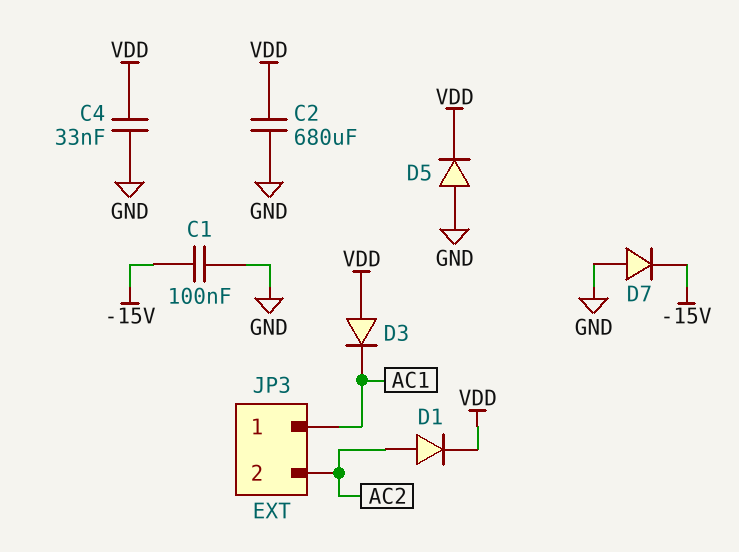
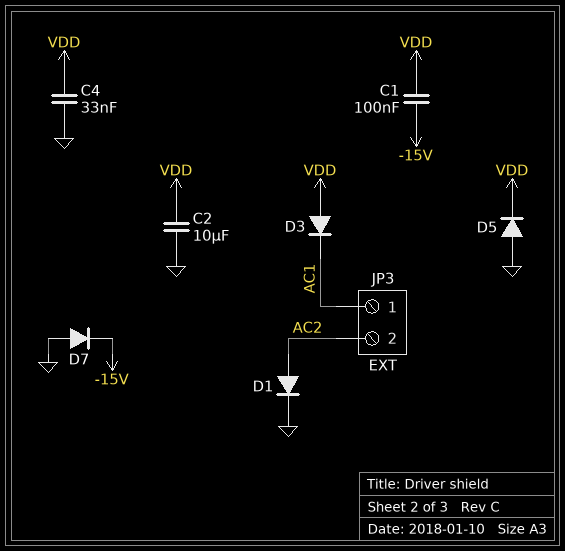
C1: 100nF (-15V, GND) -> 100nF (-15V, VDD)
C2: 680uF (GND, VDD) -> 10uF (GND, VDD)
D1: diode (A AC2, K VDD) -> diode (A AC2, K GND)

